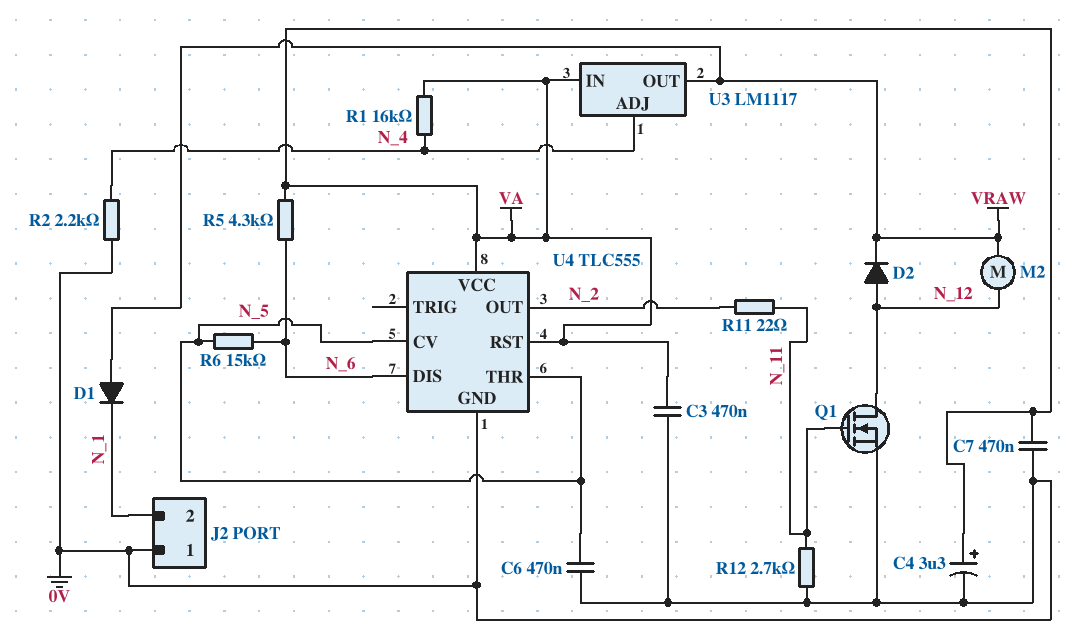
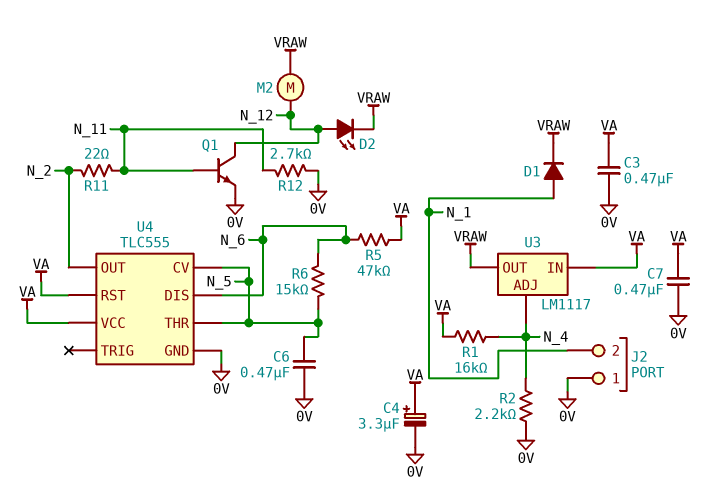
D1: diode (A VRAW, K N_1) -> diode (A N_1, K VRAW)
D2: diode (A N_12, K VRAW) -> LED (A N_12, K VRAW)
Q1: NMOS (G N_11, D N_12, S 0V) -> NPN (B N_11, C N_12, E 0V)
R5: 4.3k (N_6, VA) -> 47k (N_6, VA)

